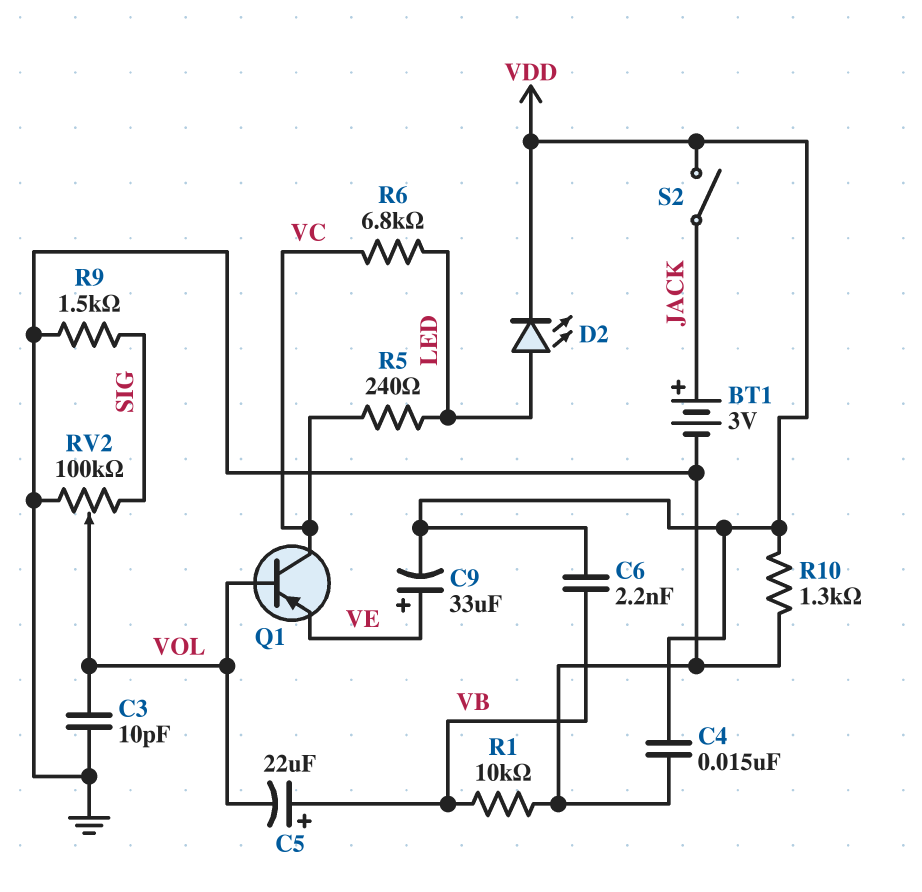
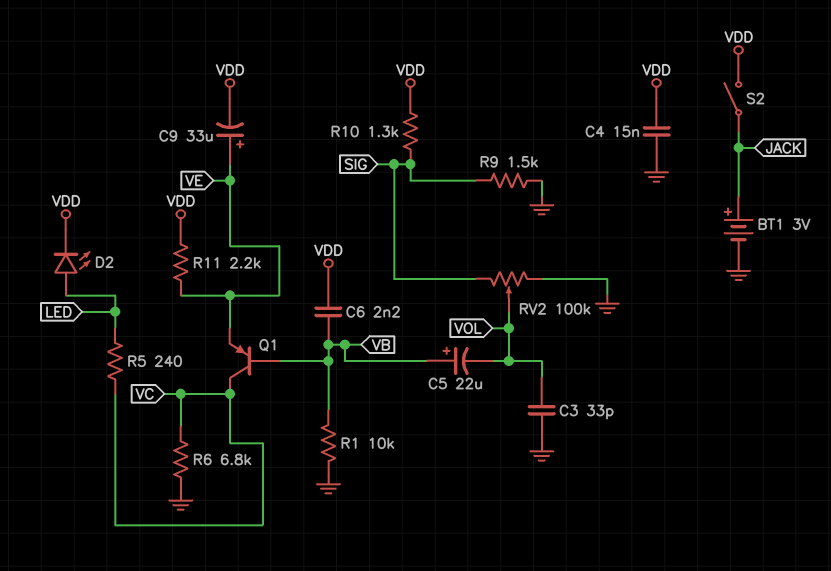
C3: 10pF (GND, VOL) -> 33pF (GND, VOL)
Q1: PNP (B VOL, C VC, E VE) -> PNP (B VB, C VC, E VE)
R6: 6.8k (LED, VC) -> 6.8k (GND, VC)
R10: 1.3k (GND, VDD) -> 1.3k (SIG, VDD)
R11: none -> 2.2k (VDD, VE)

